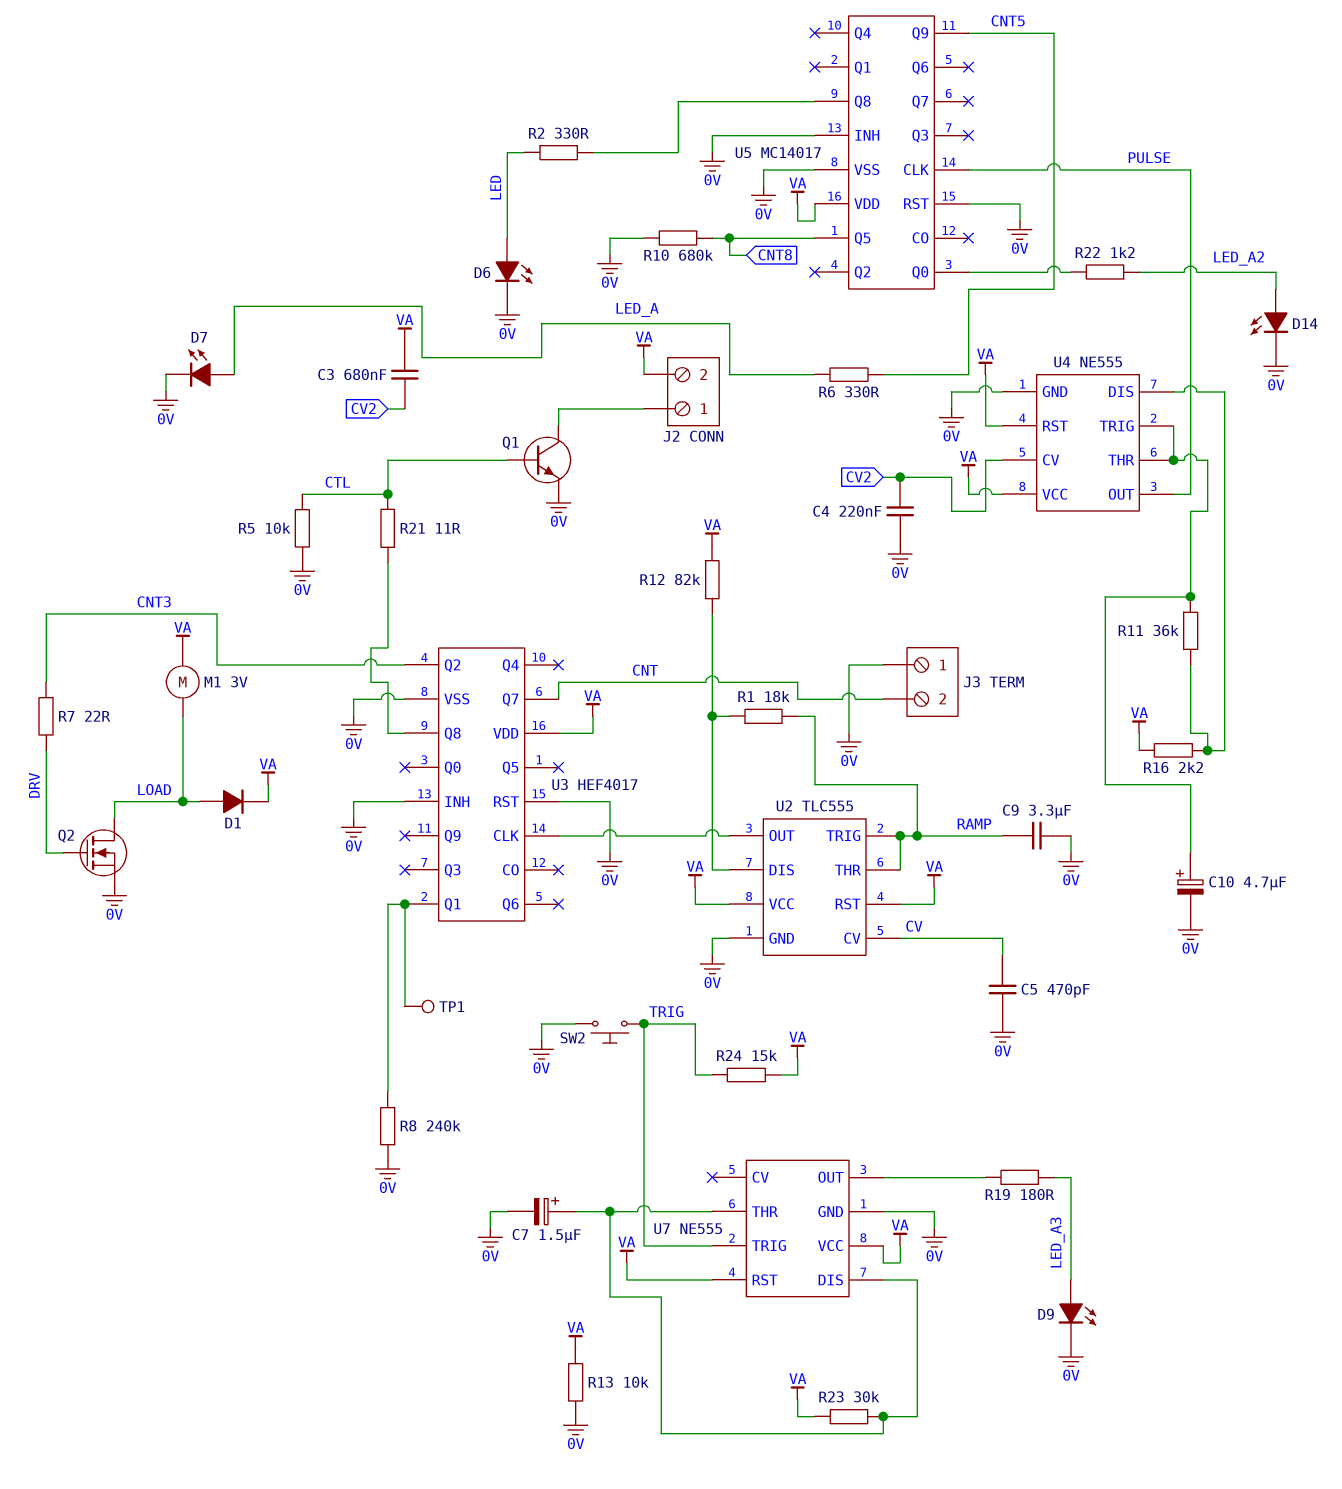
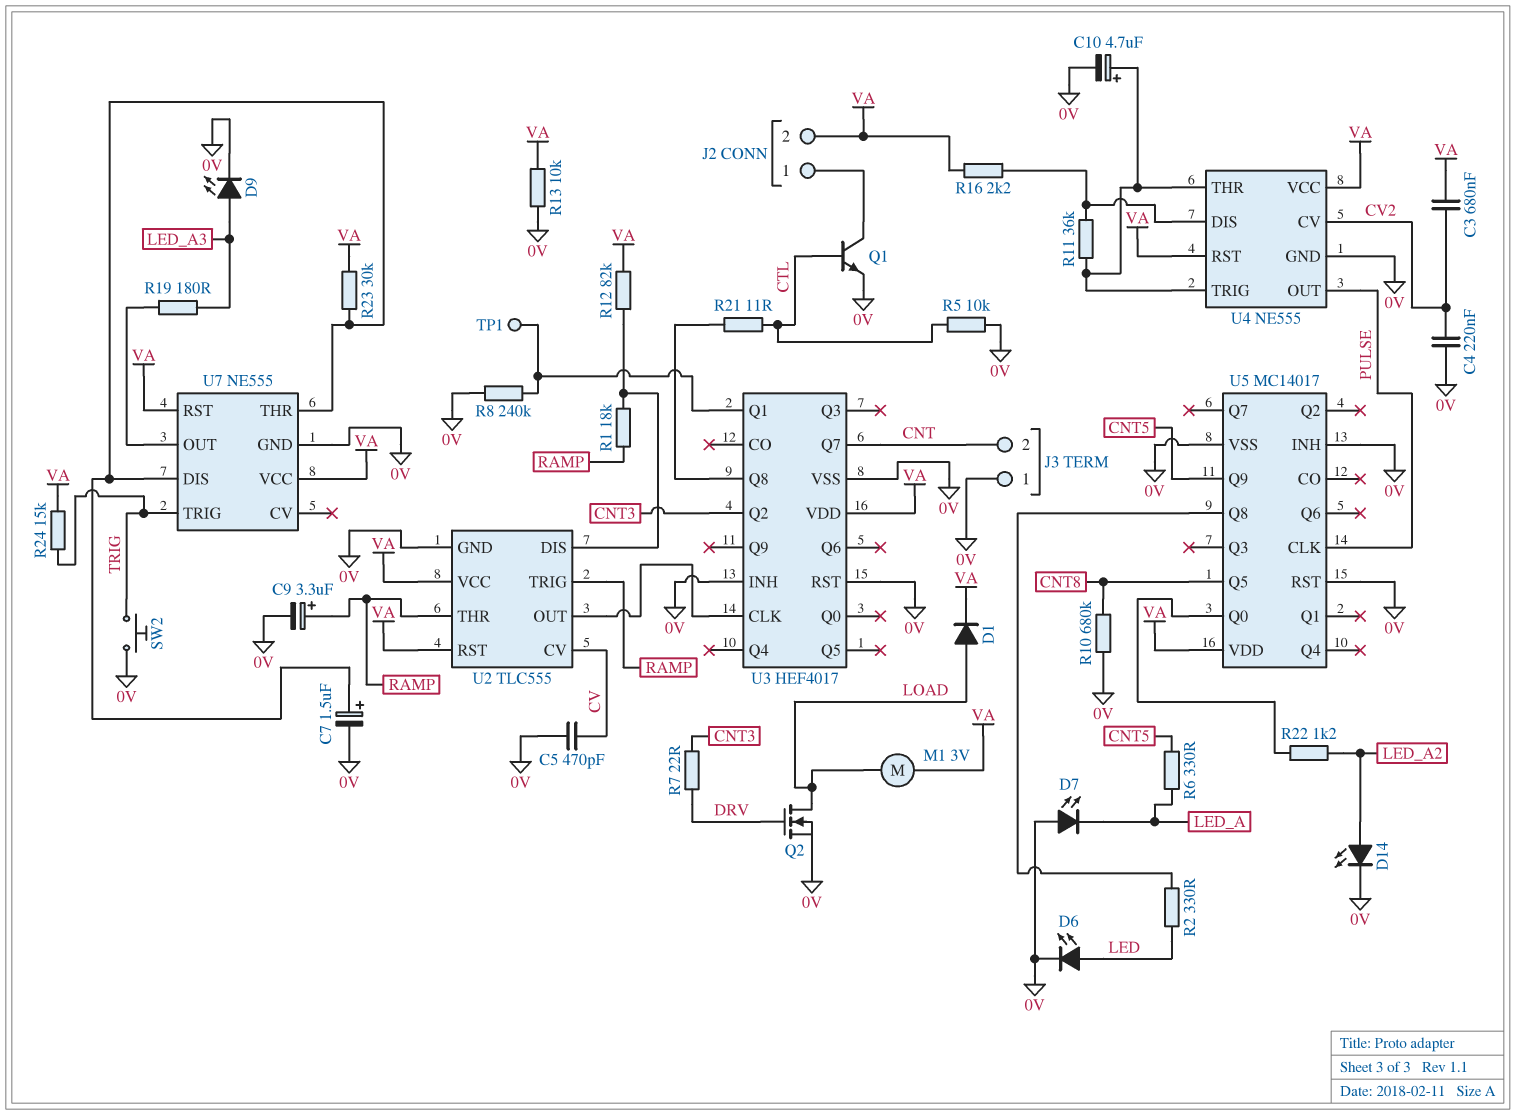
C9: 3.3uF (0V, RAMP) -> 3.3uF (plus RAMP, minus 0V)
D7: LED (A LED_A, K 0V) -> LED (A 0V, K LED_A)

